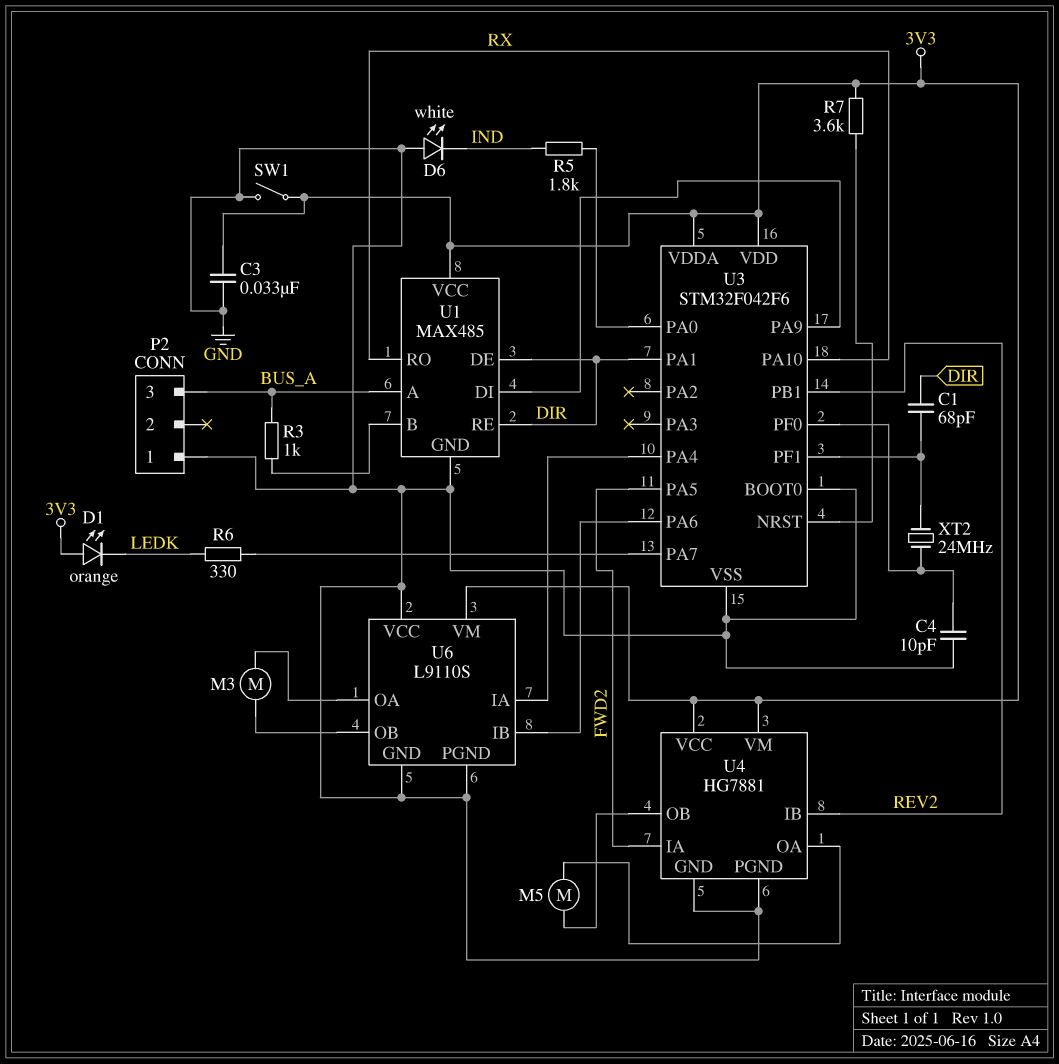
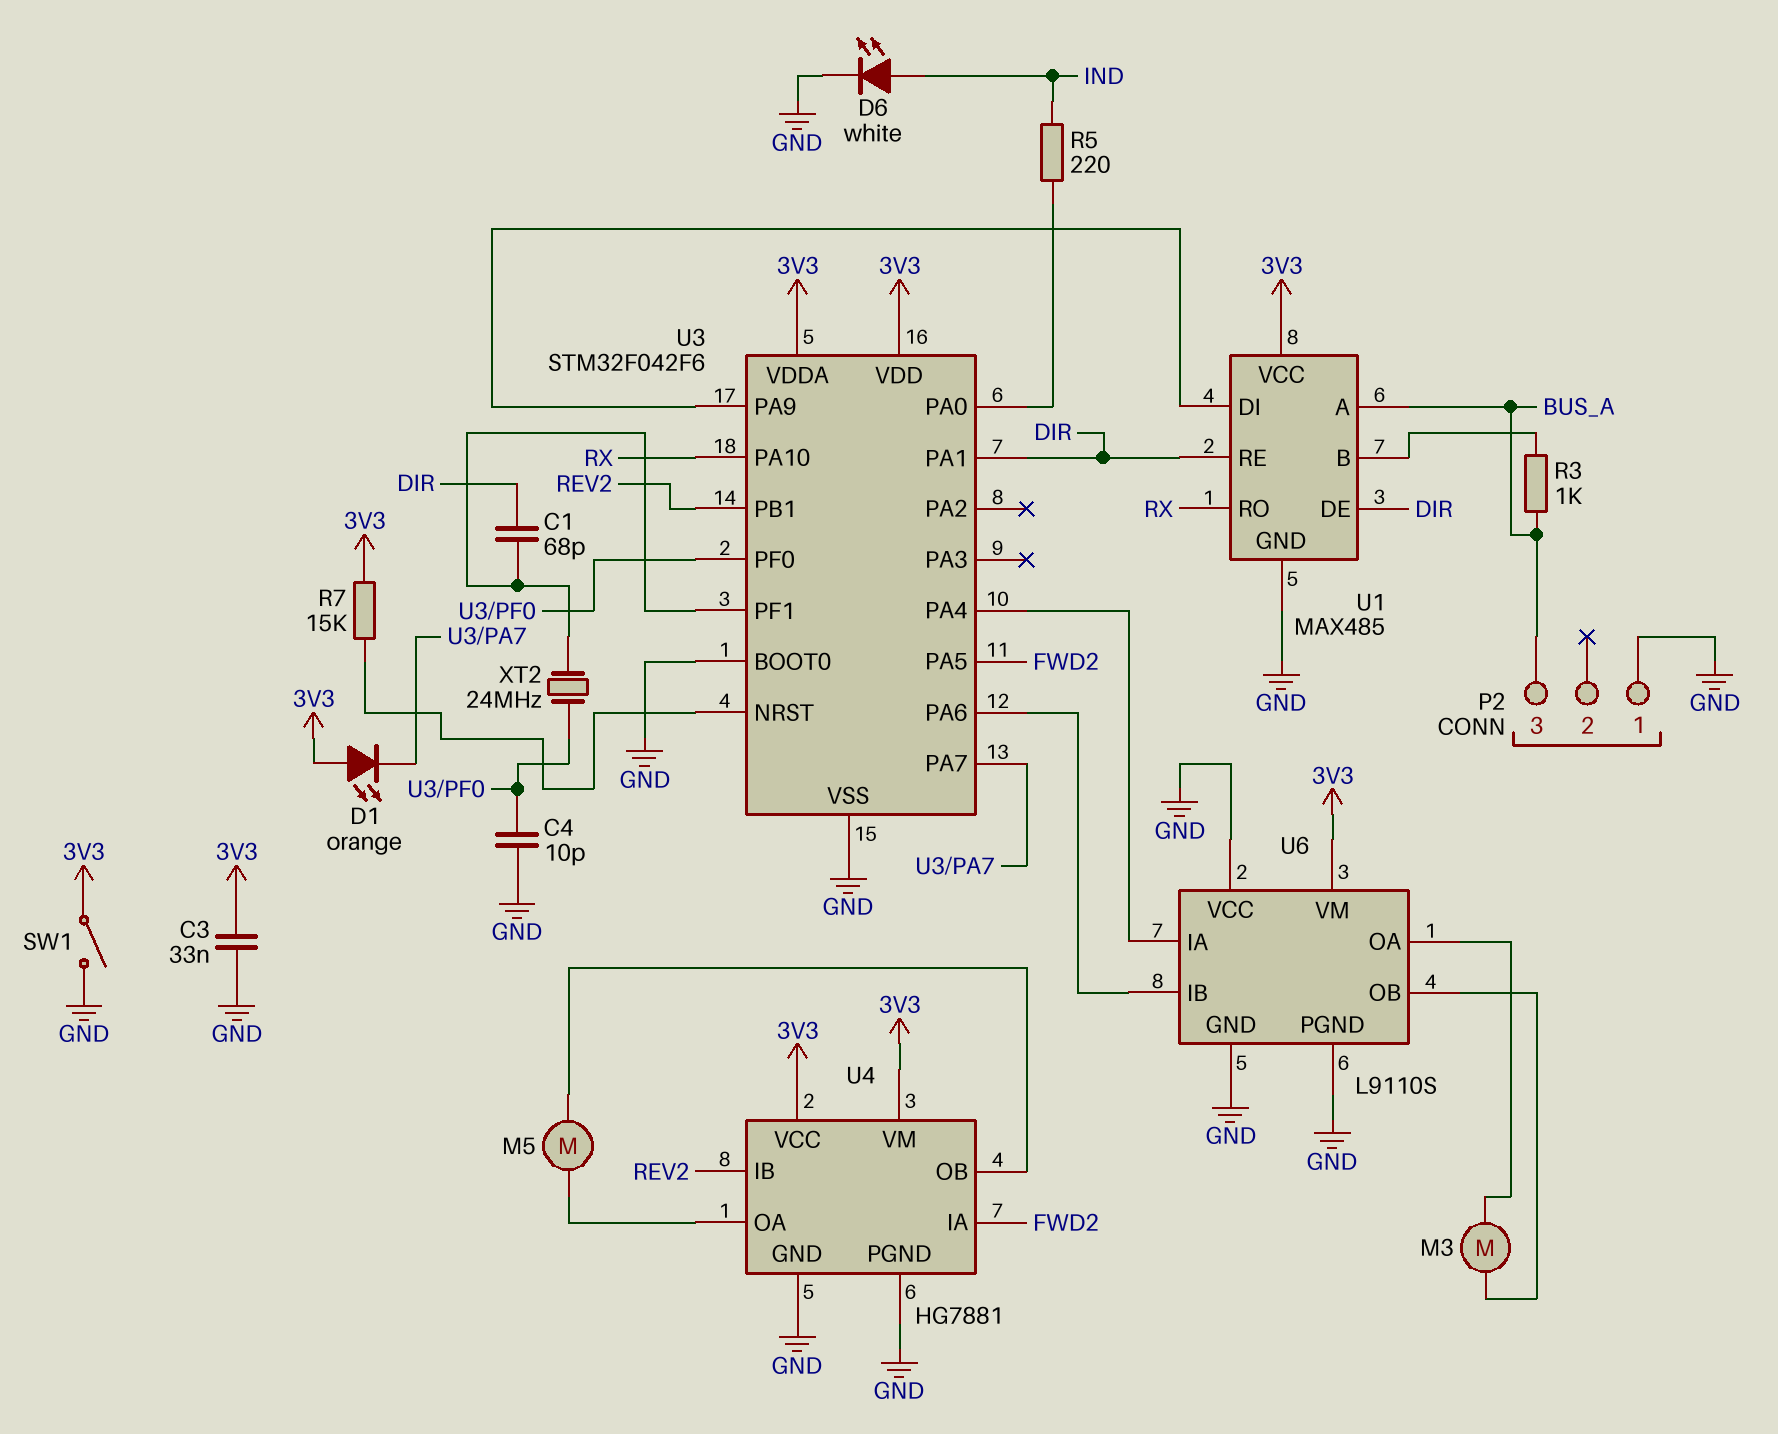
D1: LED orange (A 3V3, K LEDK) -> LED orange (A 3V3, K U3/PA7)
D6: LED white (A GND, K IND) -> LED white (A IND, K GND)
R5: 1.8k (IND, U3/PA0) -> 220 (IND, U3/PA0)
R6: 330 (LEDK, U3/PA7) -> none
R7: 3.6k (3V3, U3/NRST) -> 15k (3V3, U3/NRST)

